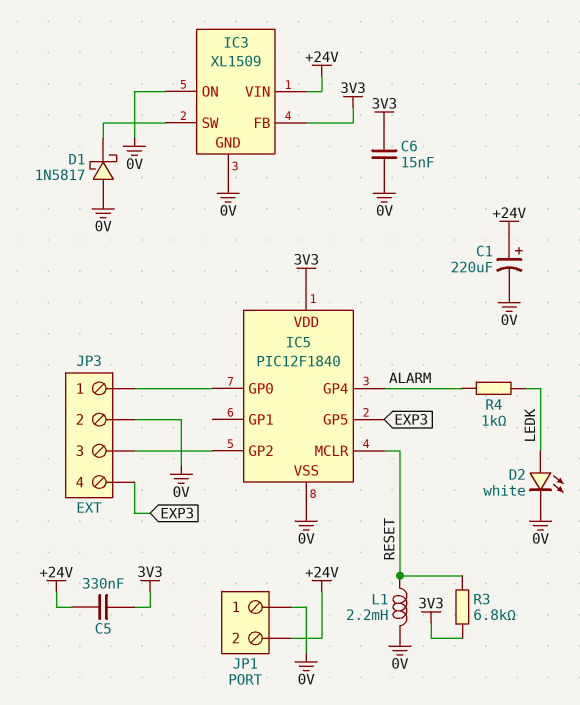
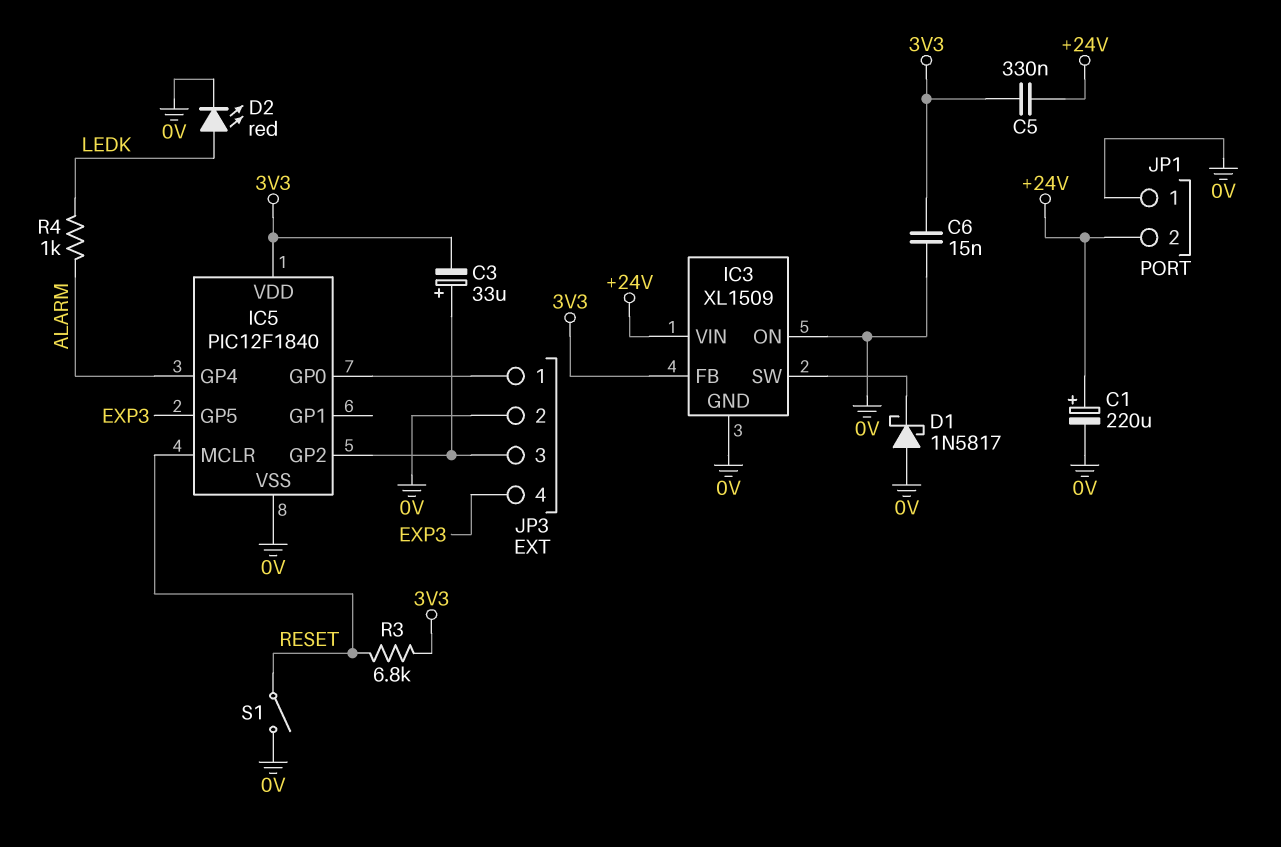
C3: none -> 33uF (plus IC5/GP2, minus 3V3)
D2: LED white (A LEDK, K 0V) -> LED red (A LEDK, K 0V)
L1: 2.2mH (0V, RESET) -> none
S1: none -> switch (0V, RESET)

